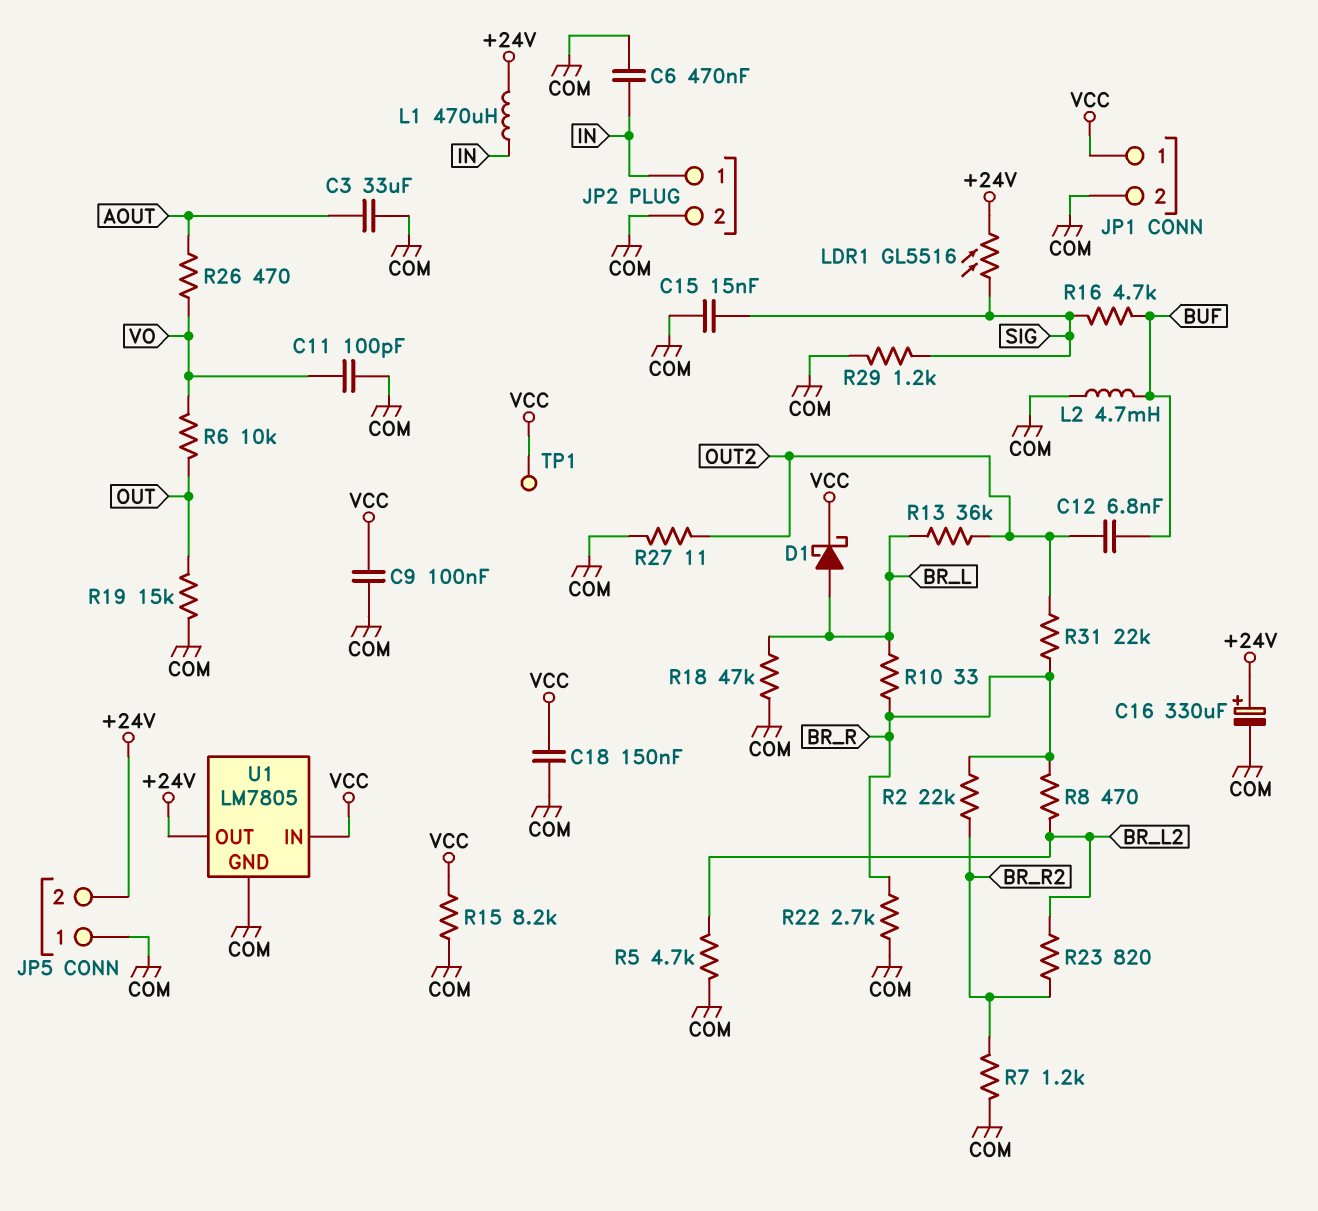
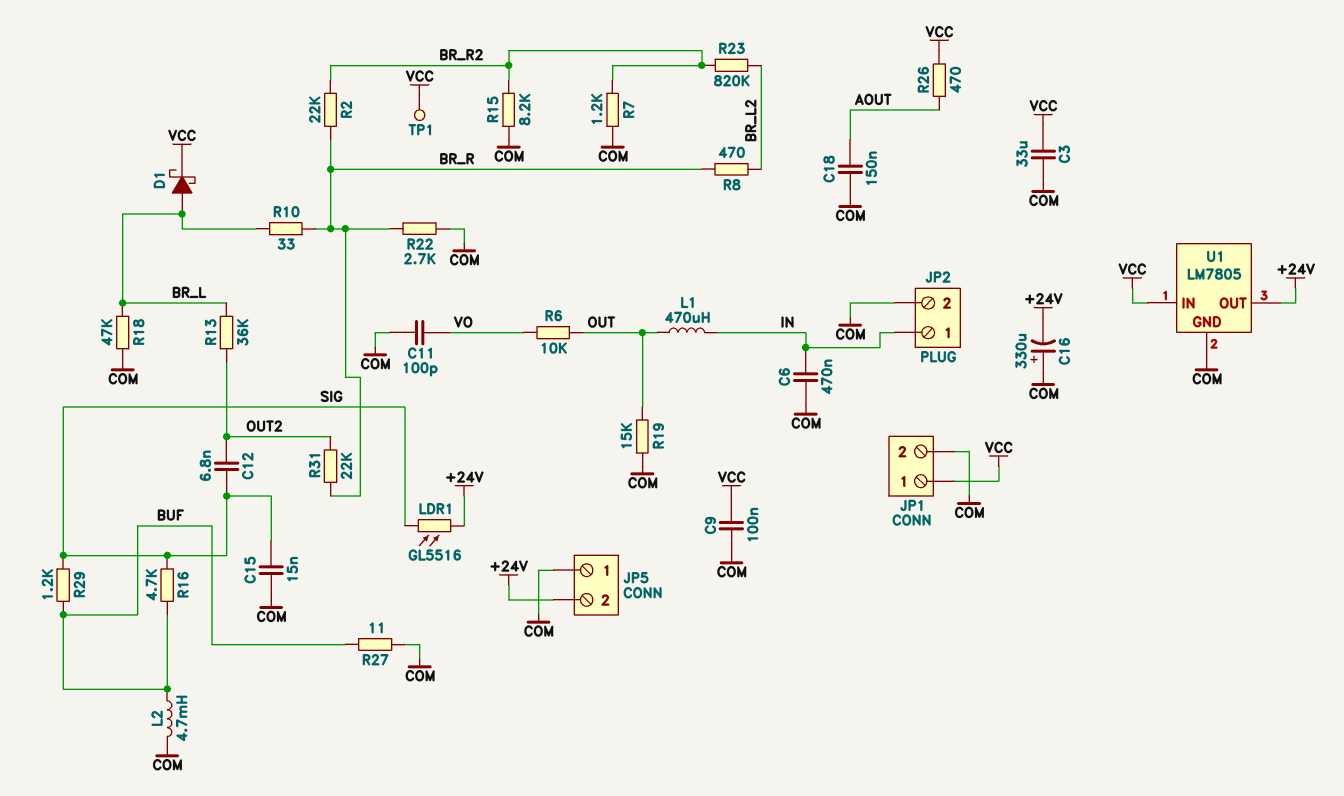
C3: 33uF (AOUT, COM) -> 33uF (COM, VCC)
C12: 6.8nF (BUF, OUT2) -> 6.8nF (OUT2, SIG)
C16: 330uF (plus +24V, minus COM) -> 330uF (plus COM, minus +24V)
C18: 150nF (COM, VCC) -> 150nF (AOUT, COM)
L1: 470uH (+24V, IN) -> 470uH (IN, OUT)
R5: 4.7k (BR_L2, COM) -> none
R15: 8.2k (COM, VCC) -> 8.2k (BR_R2, COM)
R23: 820 (BR_L2, BR_R2) -> 820k (BR_L2, BR_R2)
R26: 470 (AOUT, VO) -> 470 (AOUT, VCC)
R27: 11 (COM, OUT2) -> 11 (BUF, COM)
R29: 1.2k (COM, SIG) -> 1.2k (BUF, SIG)

